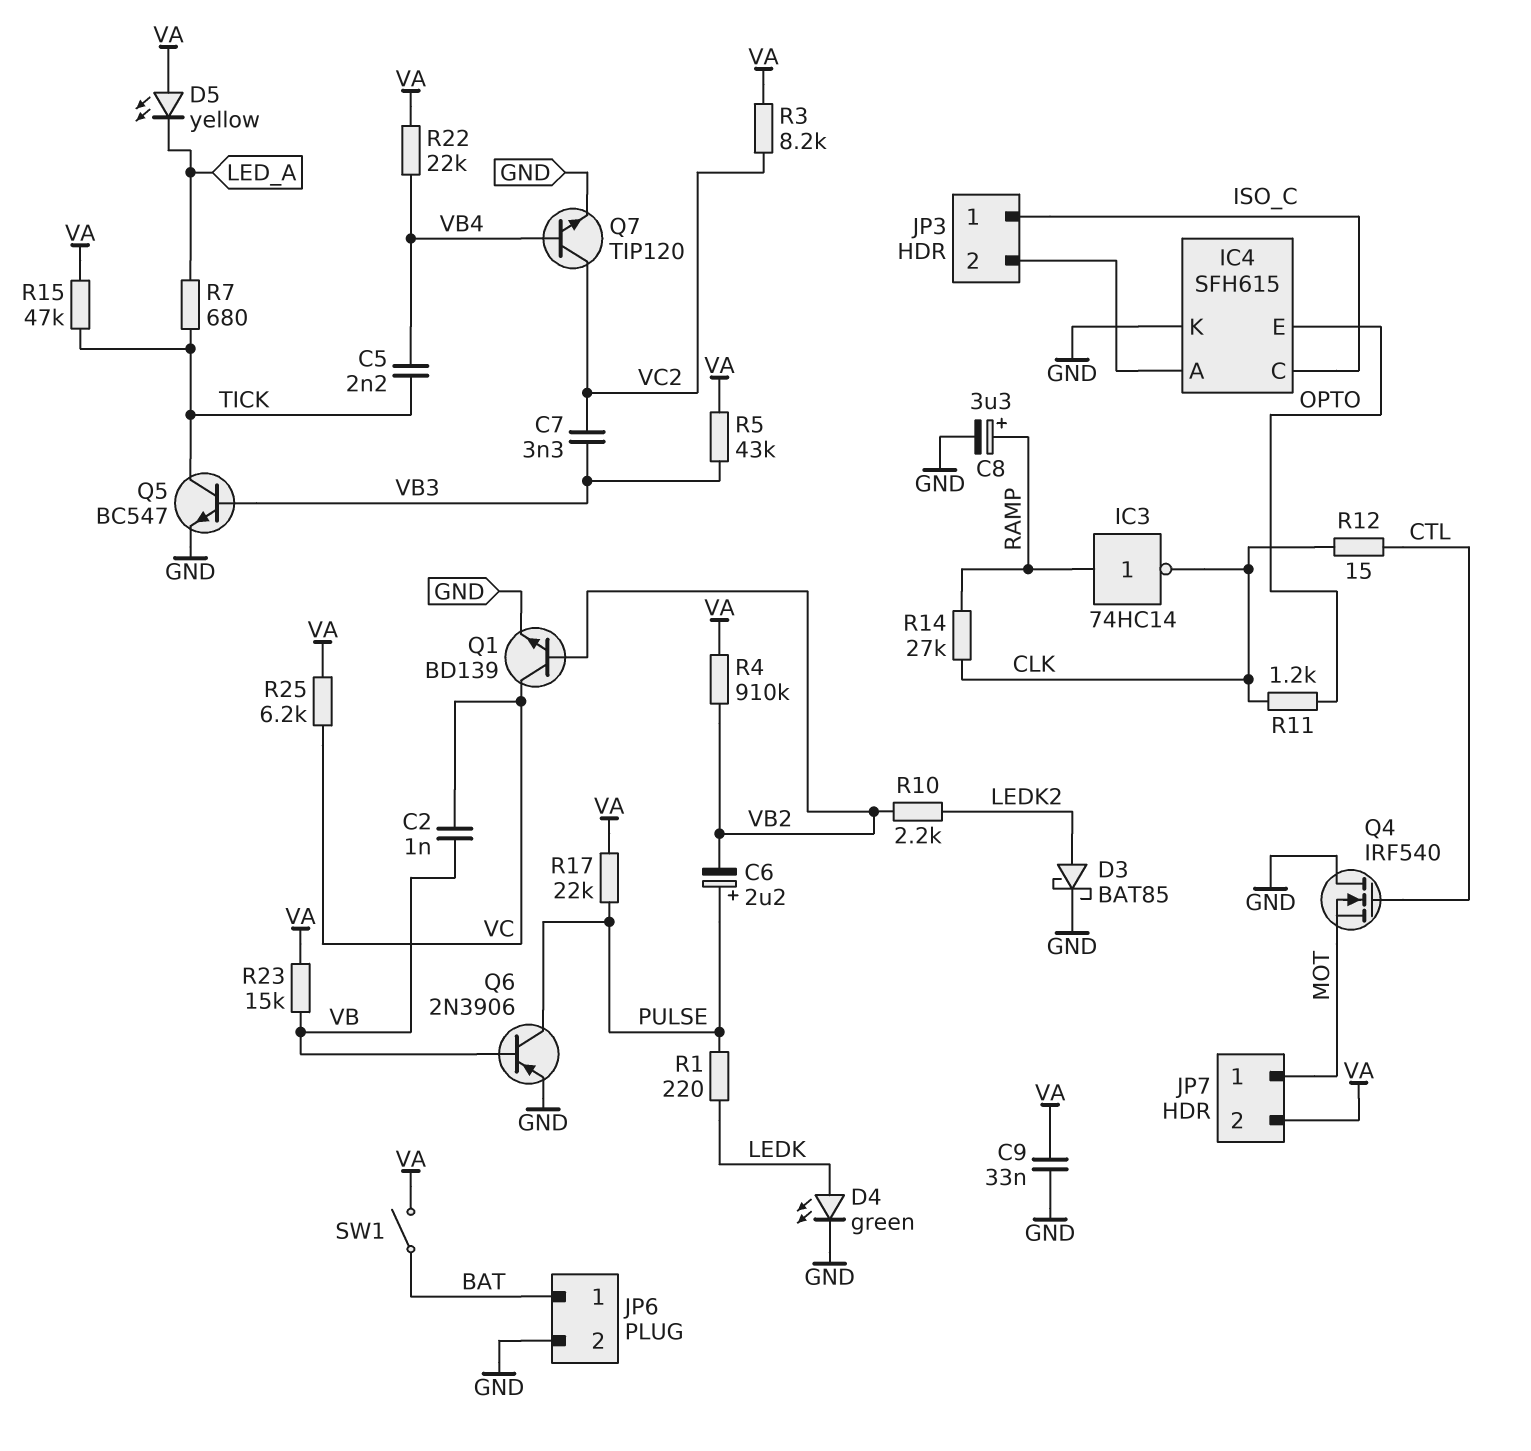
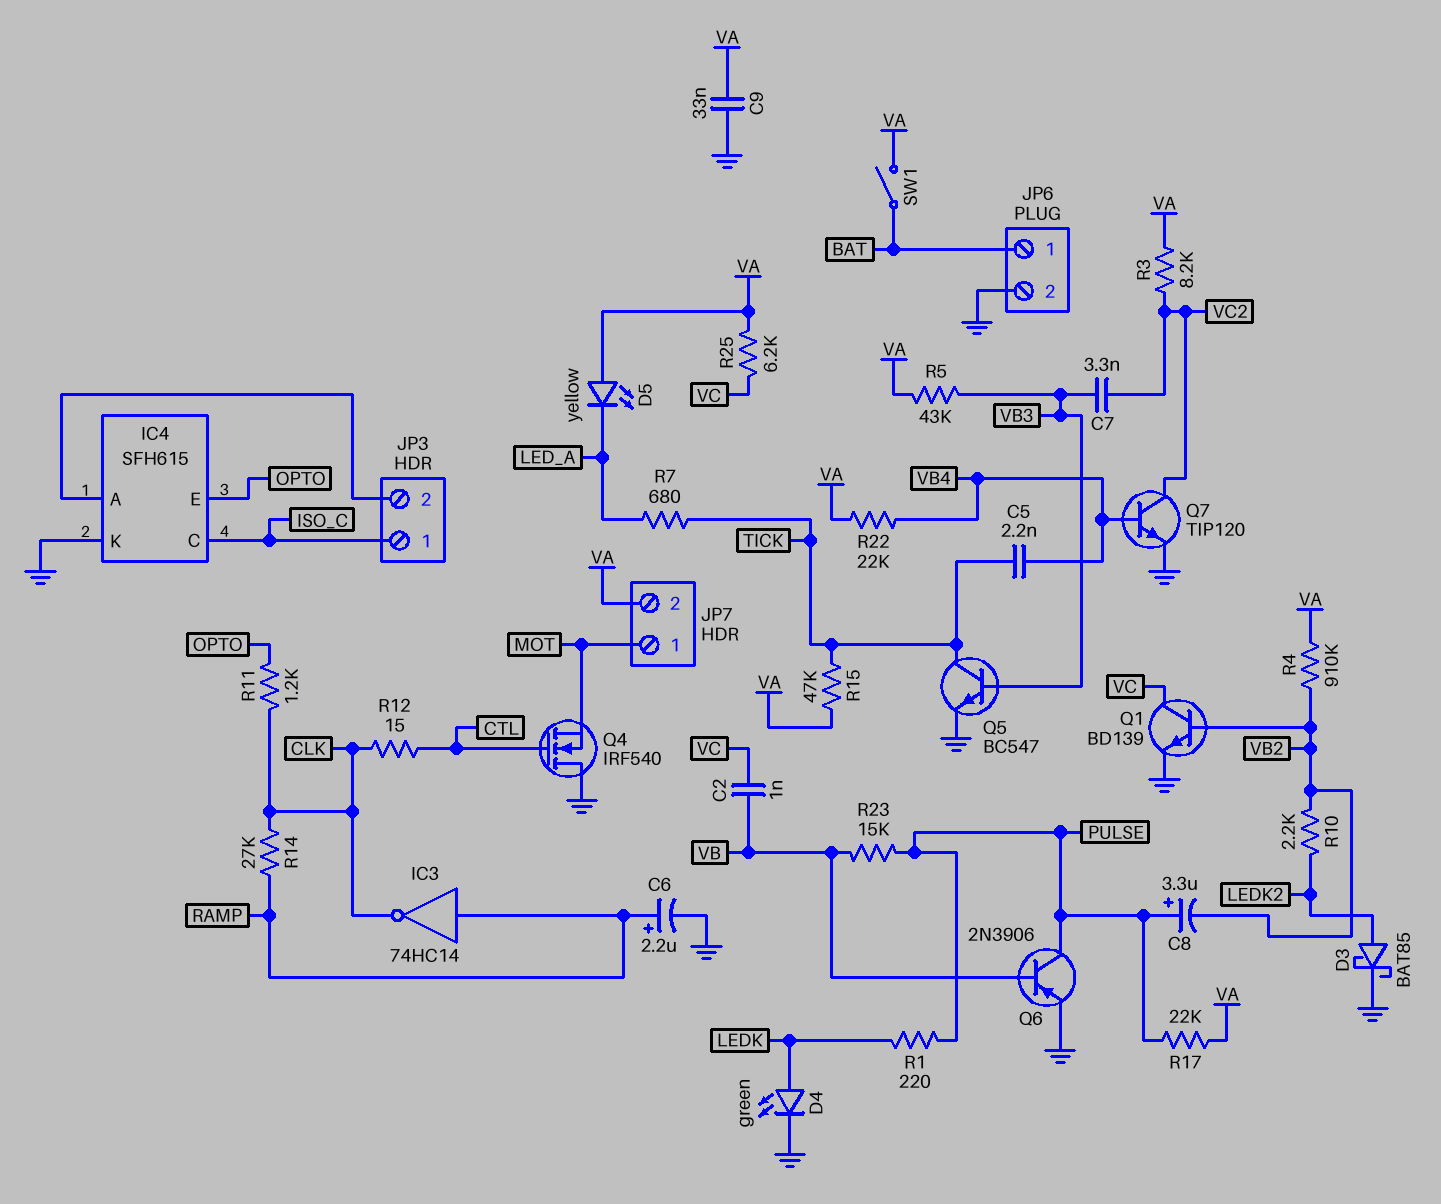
C6: 2.2uF (plus PULSE, minus VB2) -> 2.2uF (plus RAMP, minus GND)
C8: 3.3uF (plus RAMP, minus GND) -> 3.3uF (plus PULSE, minus VB2)
R23: 15k (VA, VB) -> 15k (PULSE, VB)

